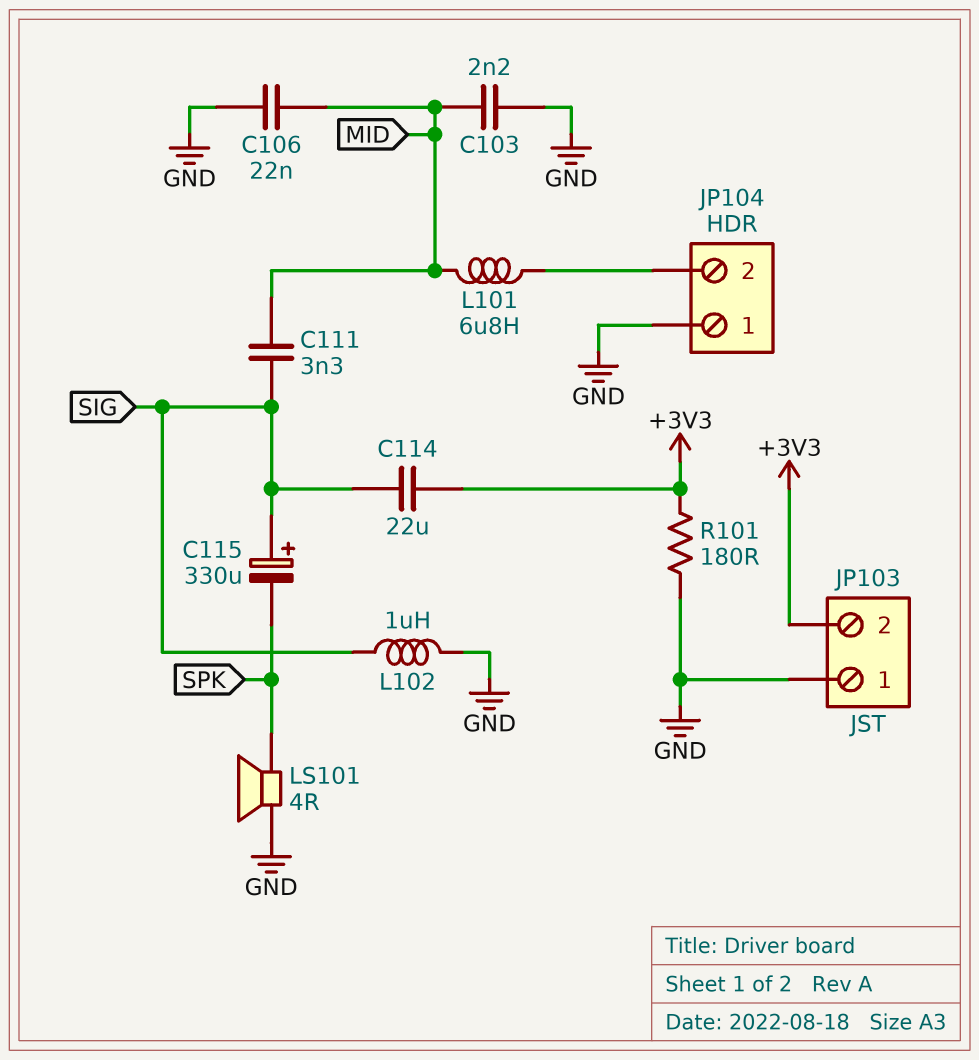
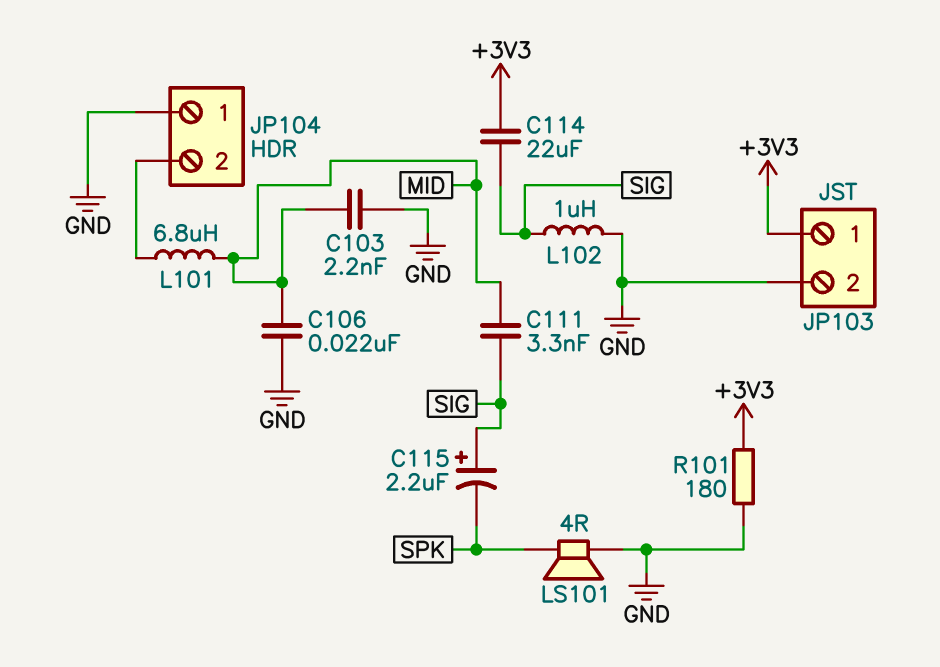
C115: 330uF (plus SIG, minus SPK) -> 2.2uF (plus SIG, minus SPK)
JP103 pin 1: GND -> +3V3
JP103 pin 2: +3V3 -> GND

